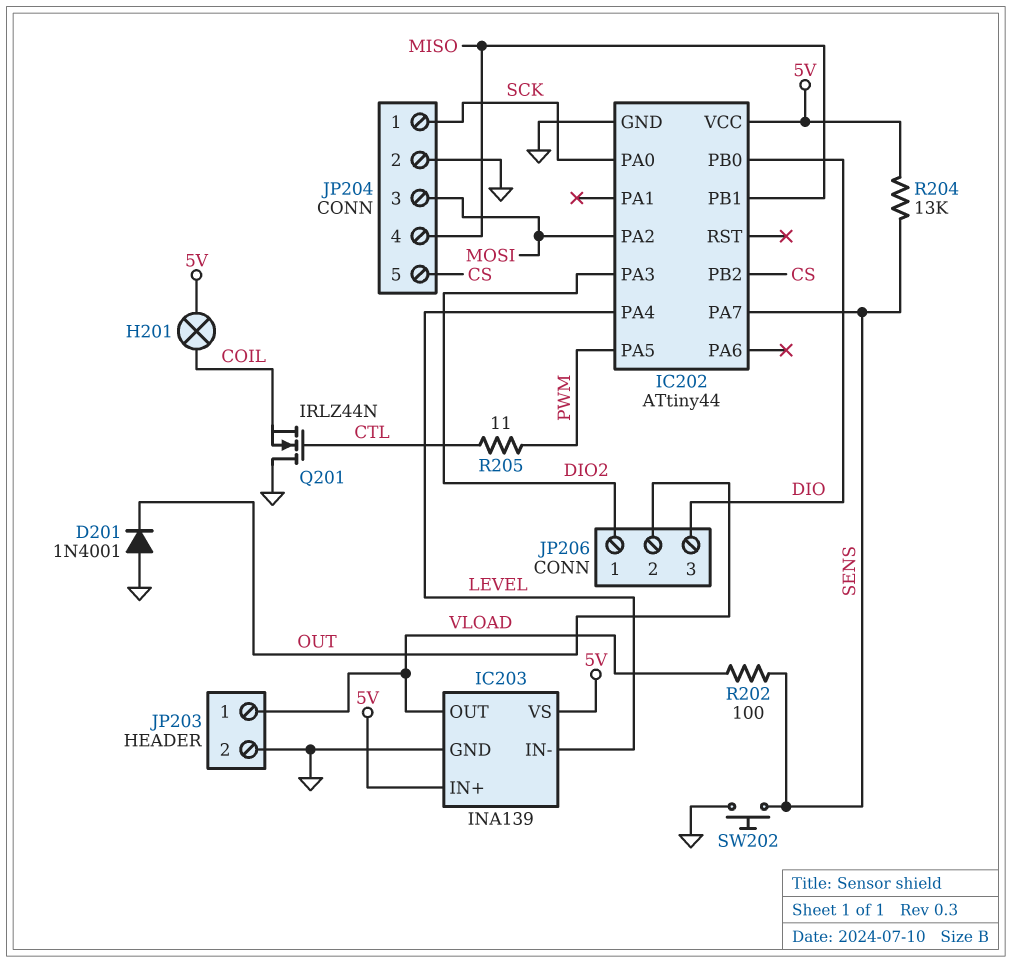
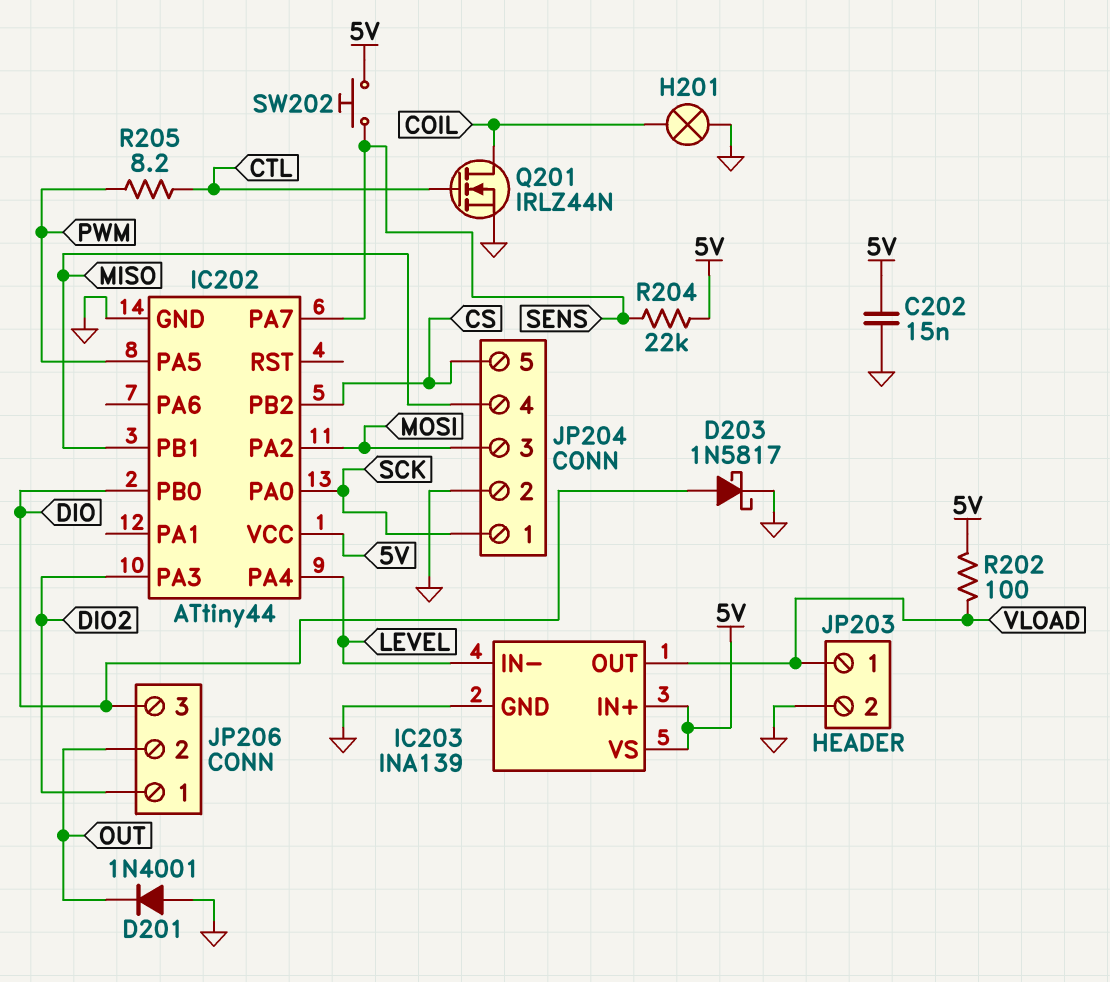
C202: none -> 15nF (5V, GND)
D203: none -> schottky 1N5817 (A DIO, K GND)
H201: lamp (5V, COIL) -> lamp (COIL, GND)
Q201: NMOS IRLZ44N (G CTL, D GND, S COIL) -> NMOS IRLZ44N (G CTL, D COIL, S GND)
R202: 100 (SENS, VLOAD) -> 100 (5V, VLOAD)
R204: 13k (5V, SENS) -> 22k (5V, SENS)
R205: 11 (CTL, PWM) -> 8.2 (CTL, PWM)
SW202: button (GND, SENS) -> button (5V, SENS)

